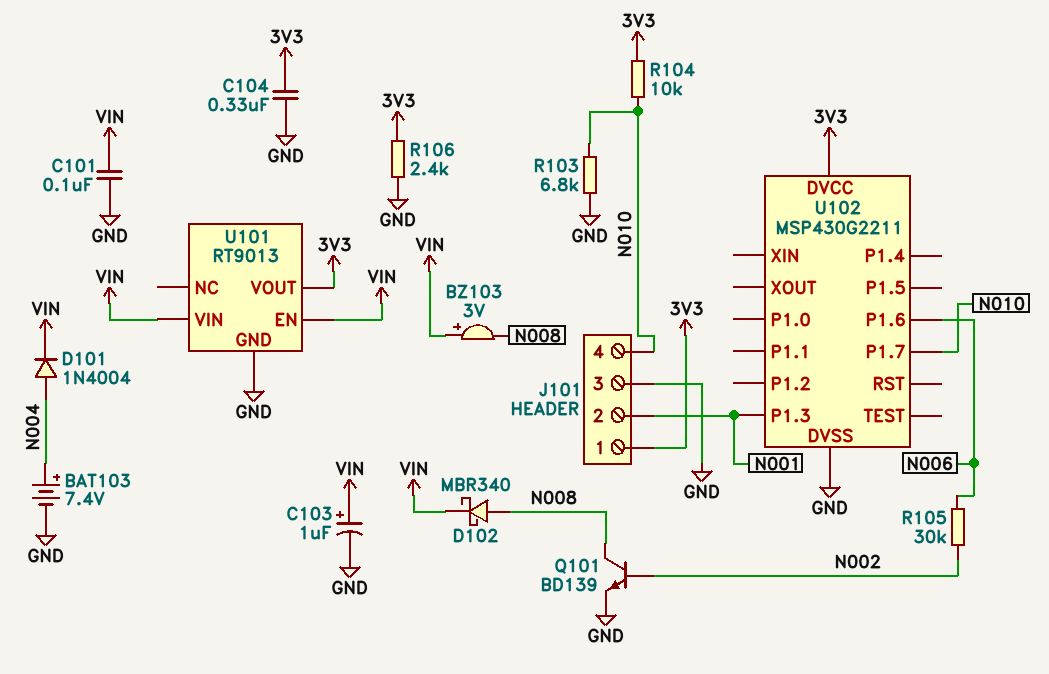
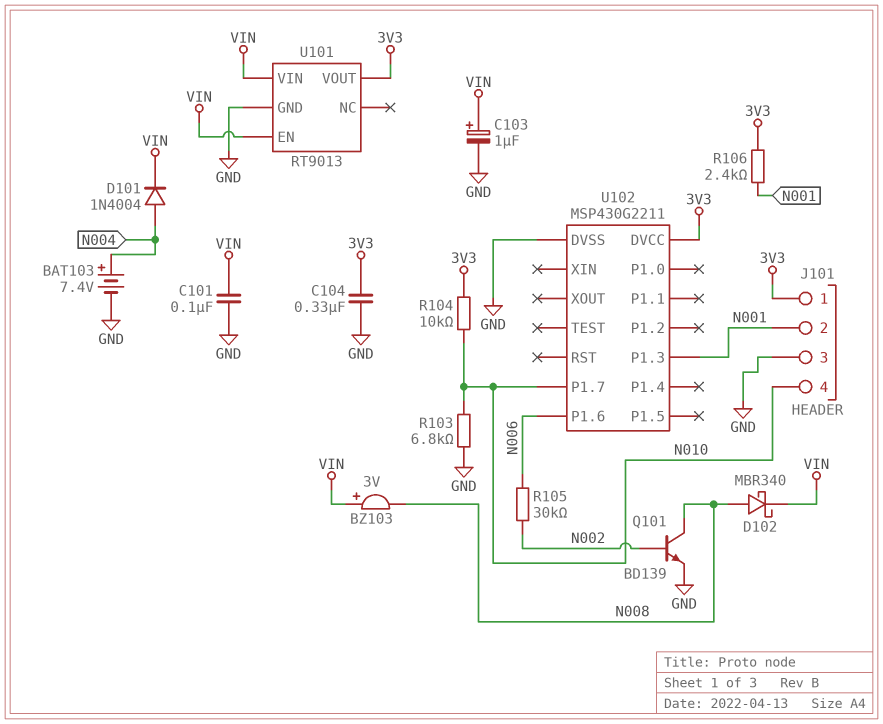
R106: 2.4k (3V3, GND) -> 2.4k (3V3, N001)

